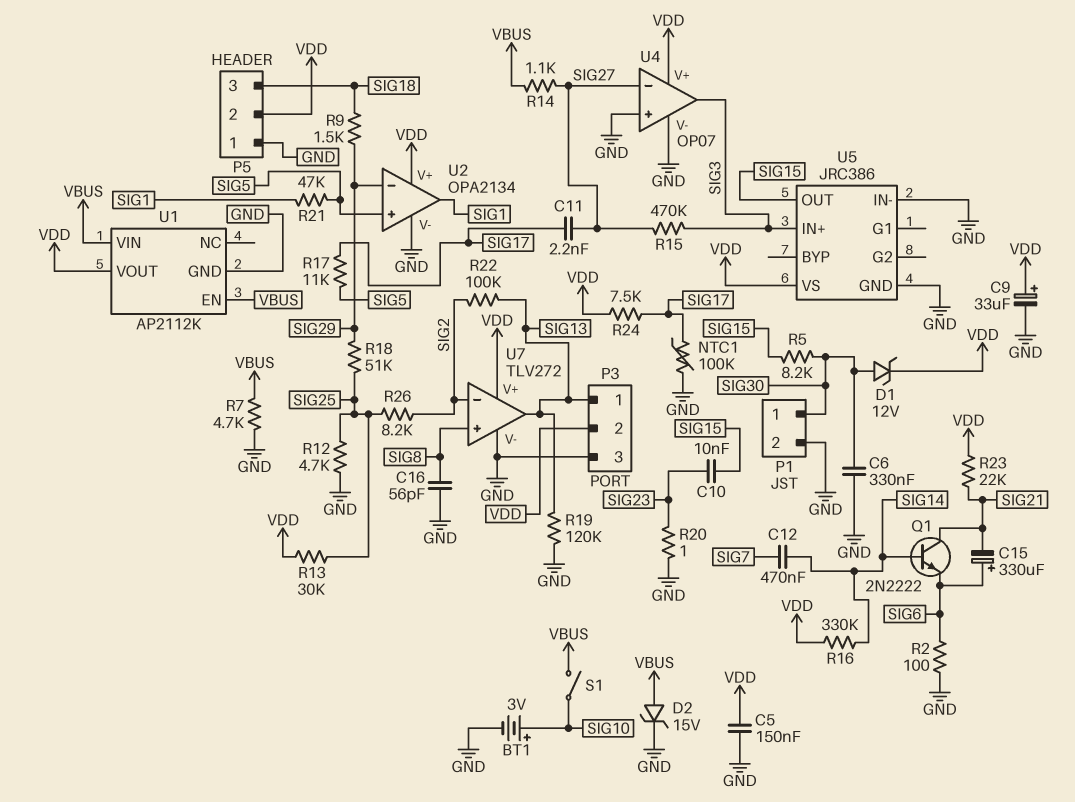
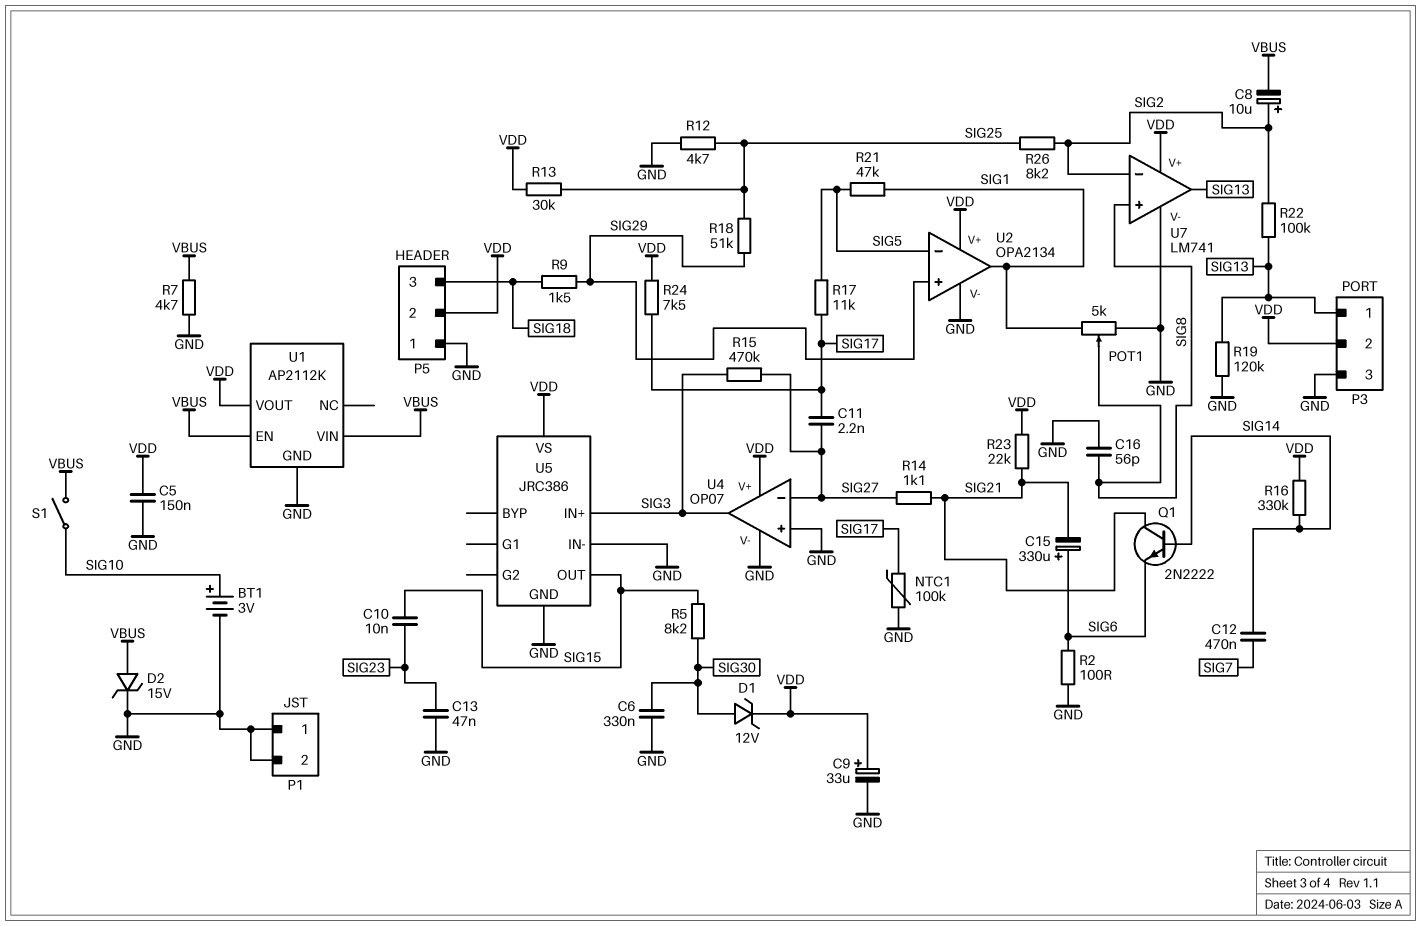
C8: none -> 10uF (plus SIG2, minus VBUS)
C13: none -> 47nF (GND, SIG23)
P1 pin 1: SIG30 -> GND
POT1: none -> 5k (GND, SIG1, wiper SIG8)
R14: 1.1k (SIG27, VBUS) -> 1.1k (SIG21, SIG27)
R20: 1 (GND, SIG23) -> none
U2 pin in+: SIG5 -> SIG29
U2 pin in-: SIG29 -> SIG5
U7: TLV272 -> LM741

